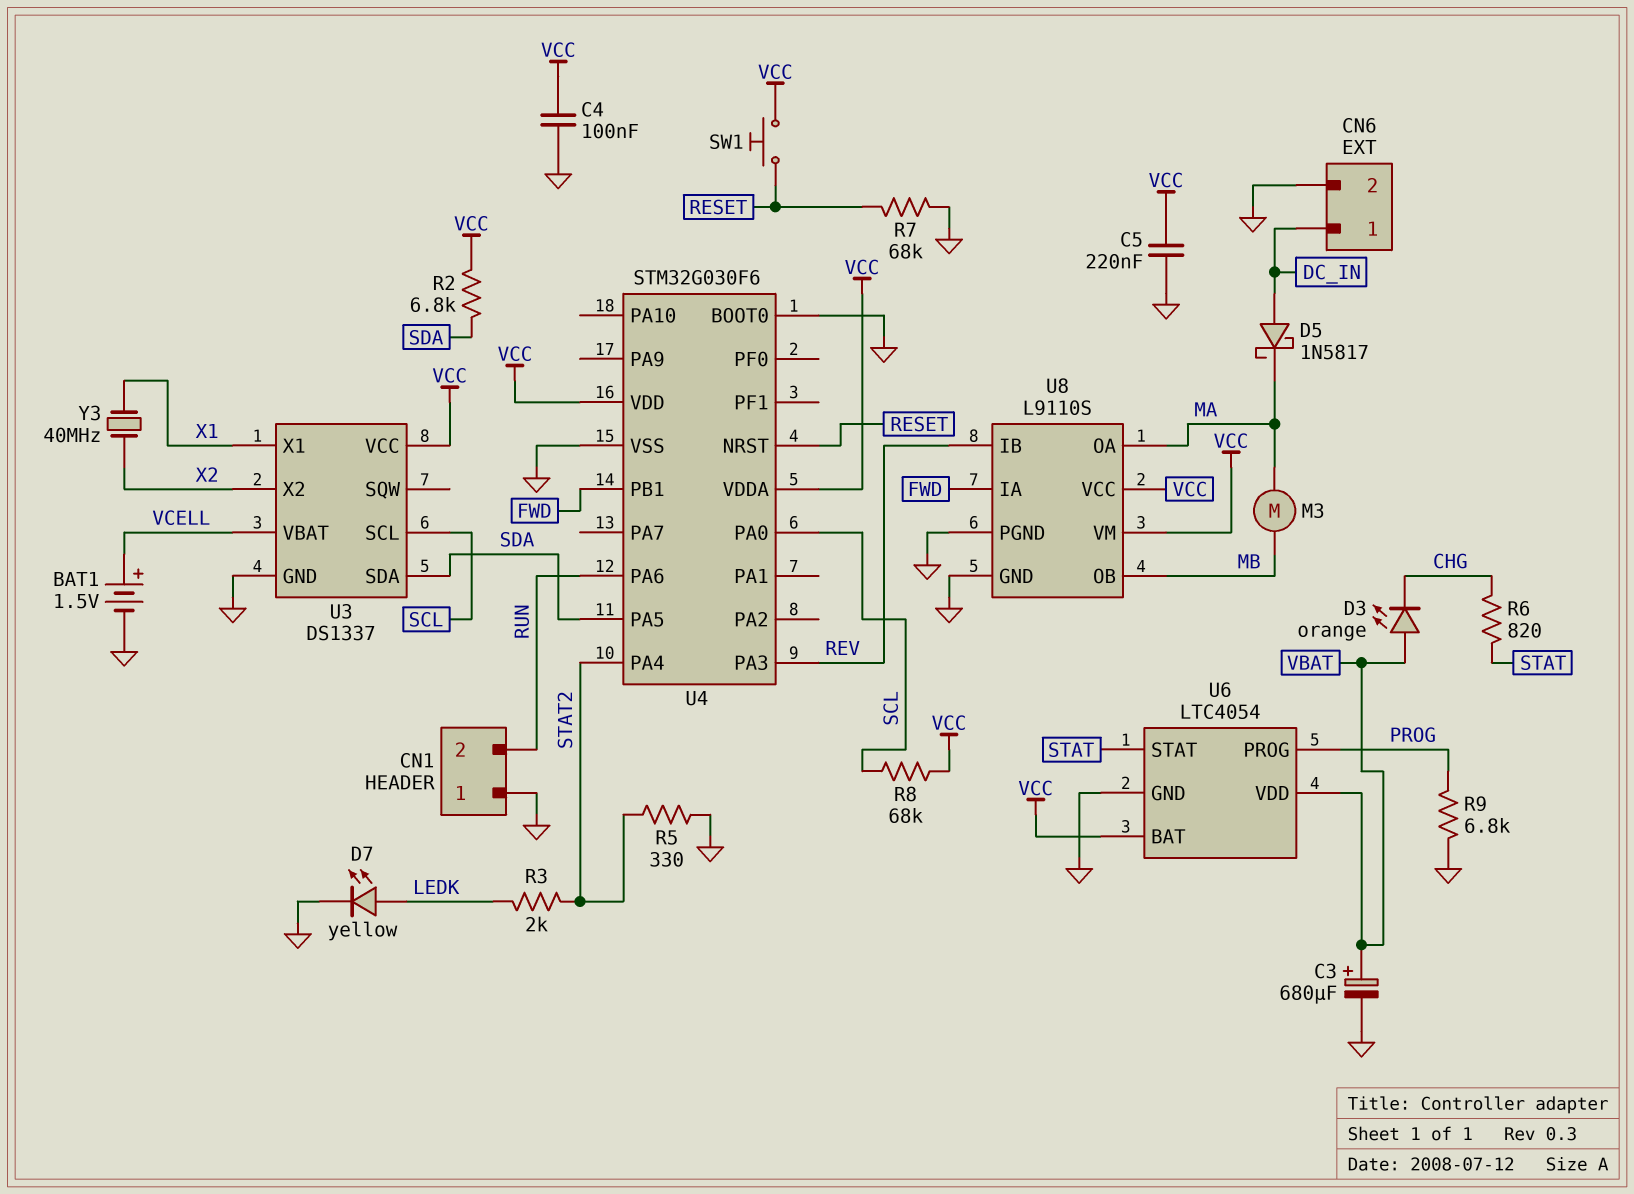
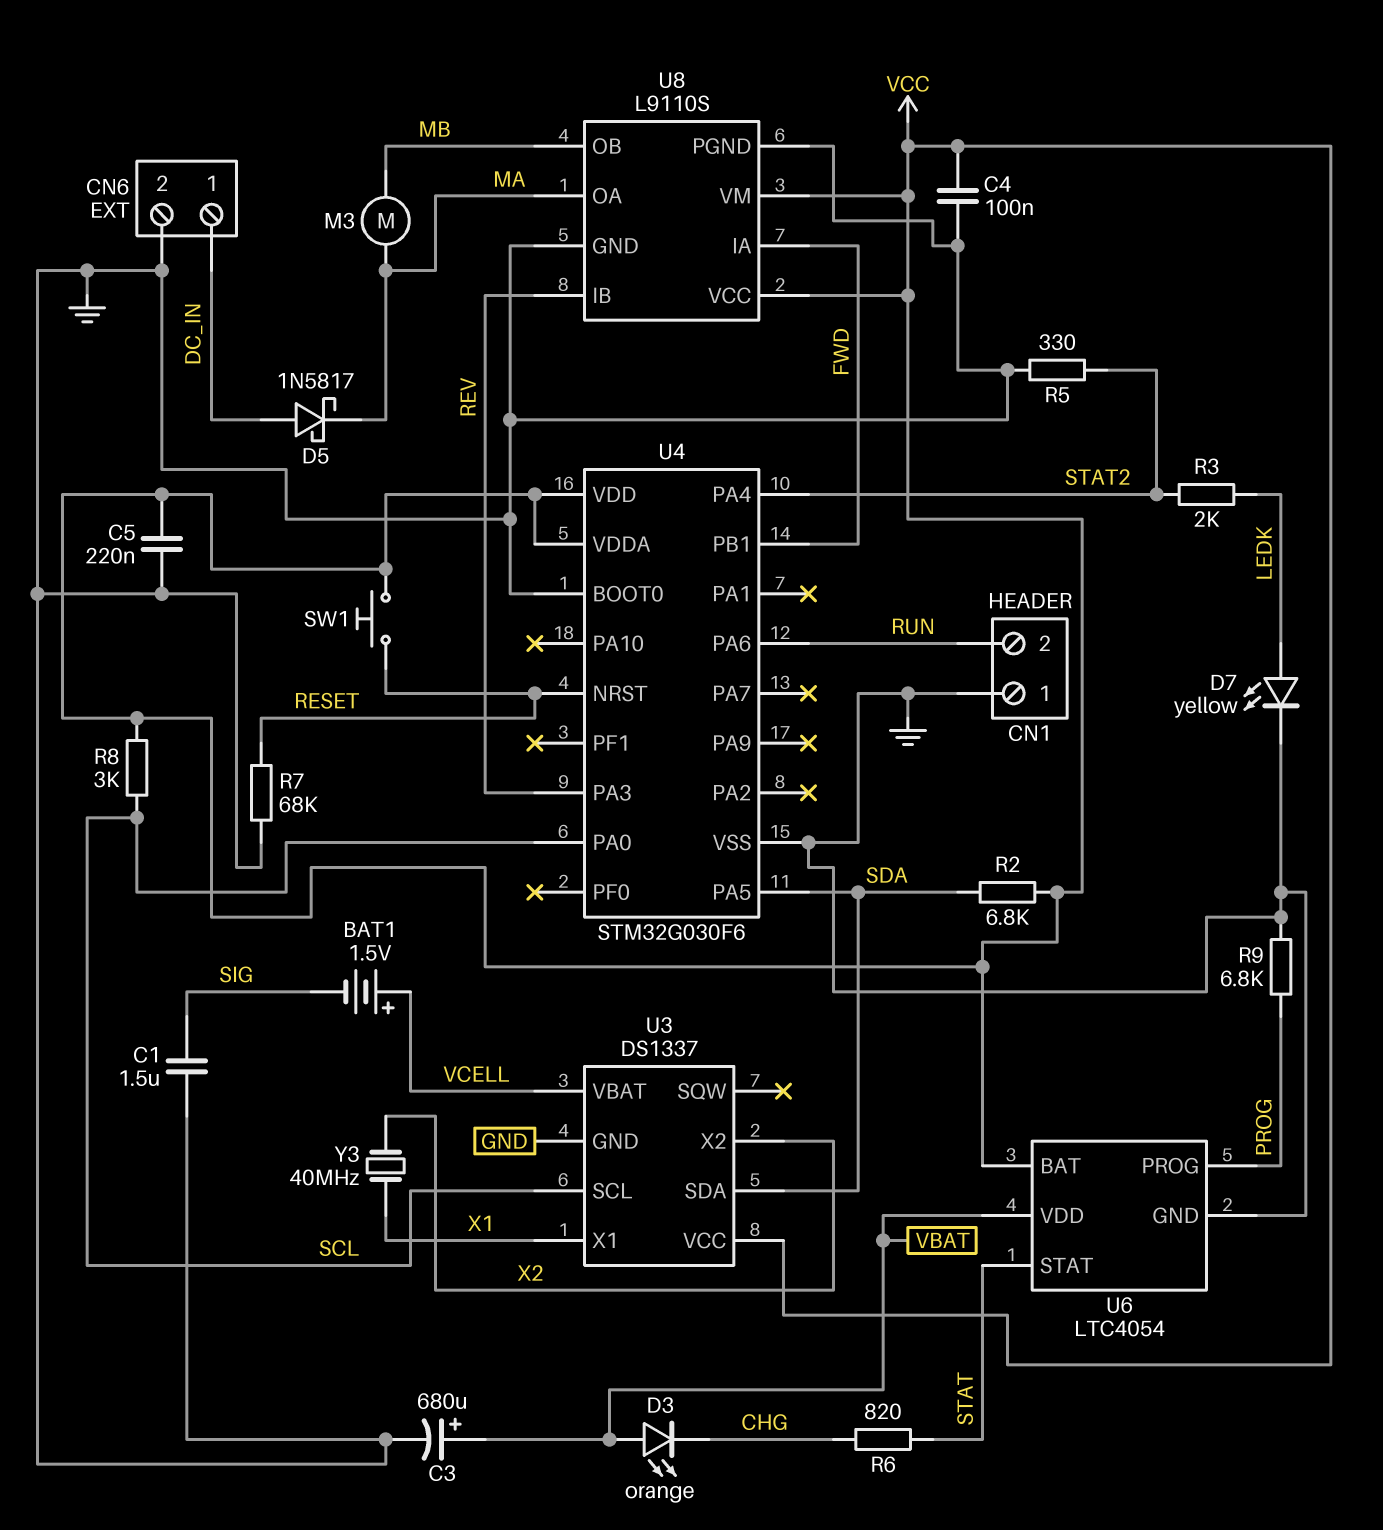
BAT1: 1.5V (plus VCELL, minus GND) -> 1.5V (plus VCELL, minus SIG)
C1: none -> 1.5uF (GND, SIG)
R8: 68k (SCL, VCC) -> 3k (SCL, VCC)

